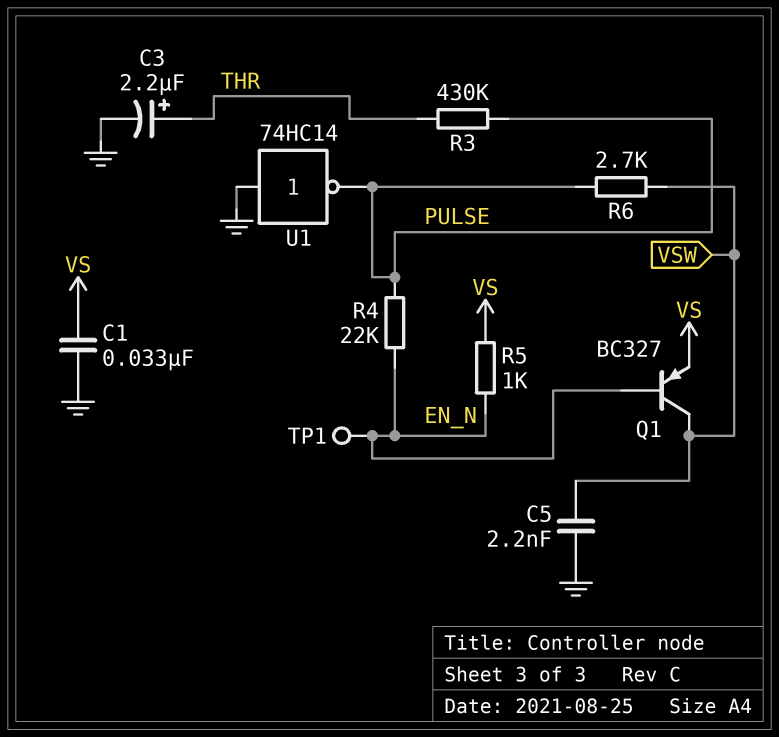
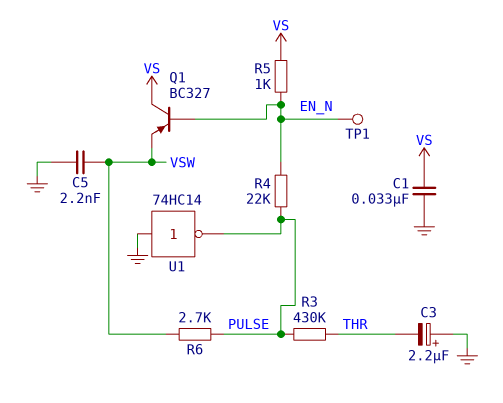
C3: 2.2uF (plus THR, minus GND) -> 2.2uF (plus GND, minus THR)
Q1: PNP BC327 (B EN_N, C VSW, E VS) -> PNP BC327 (B EN_N, C VS, E VSW)

